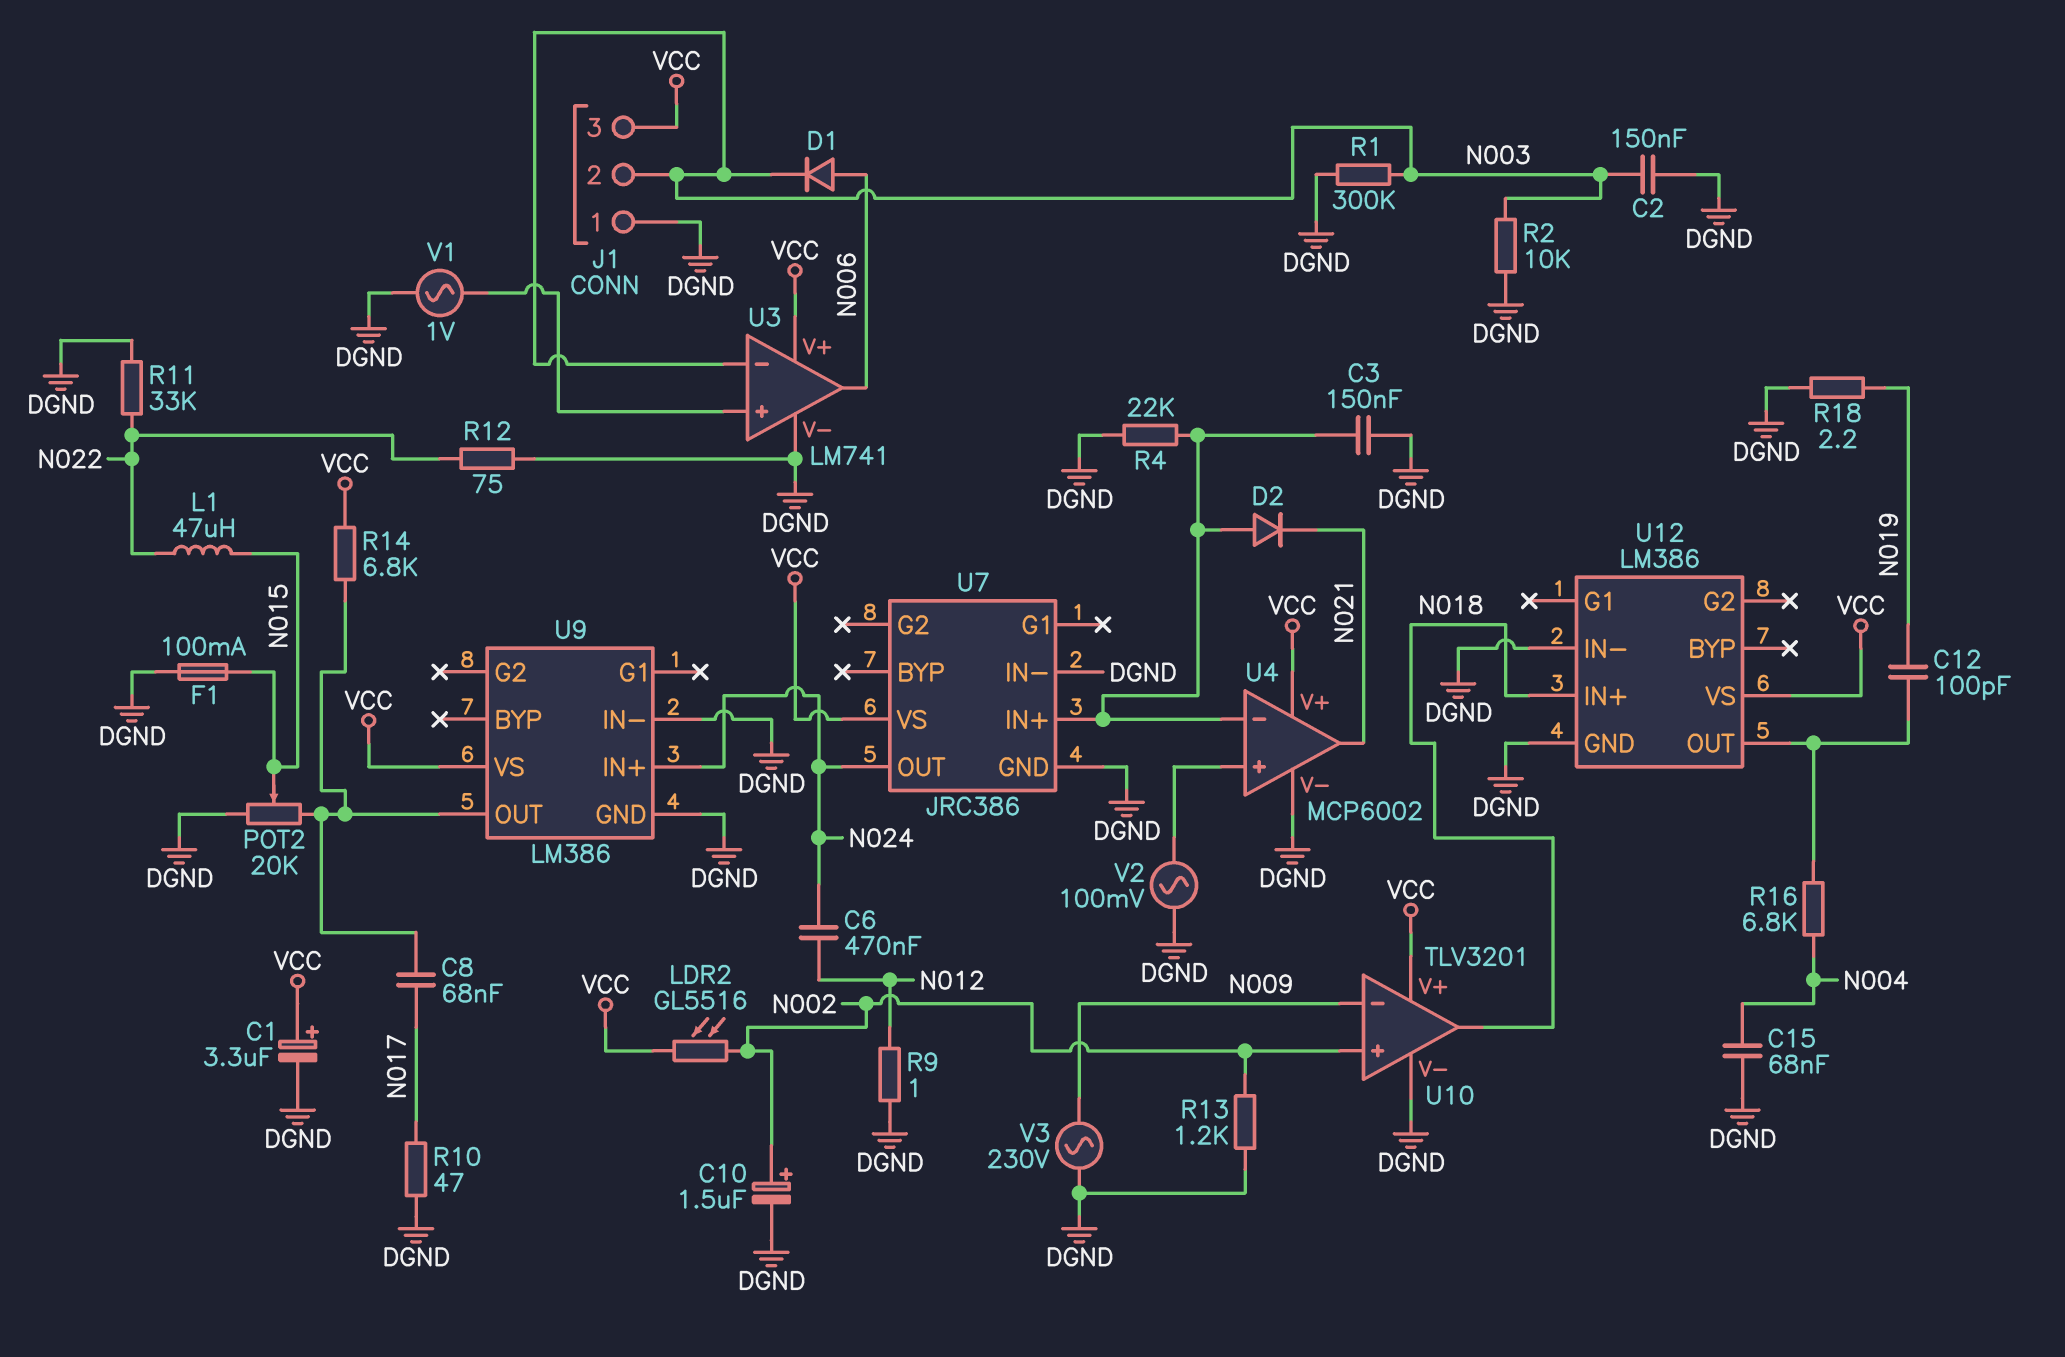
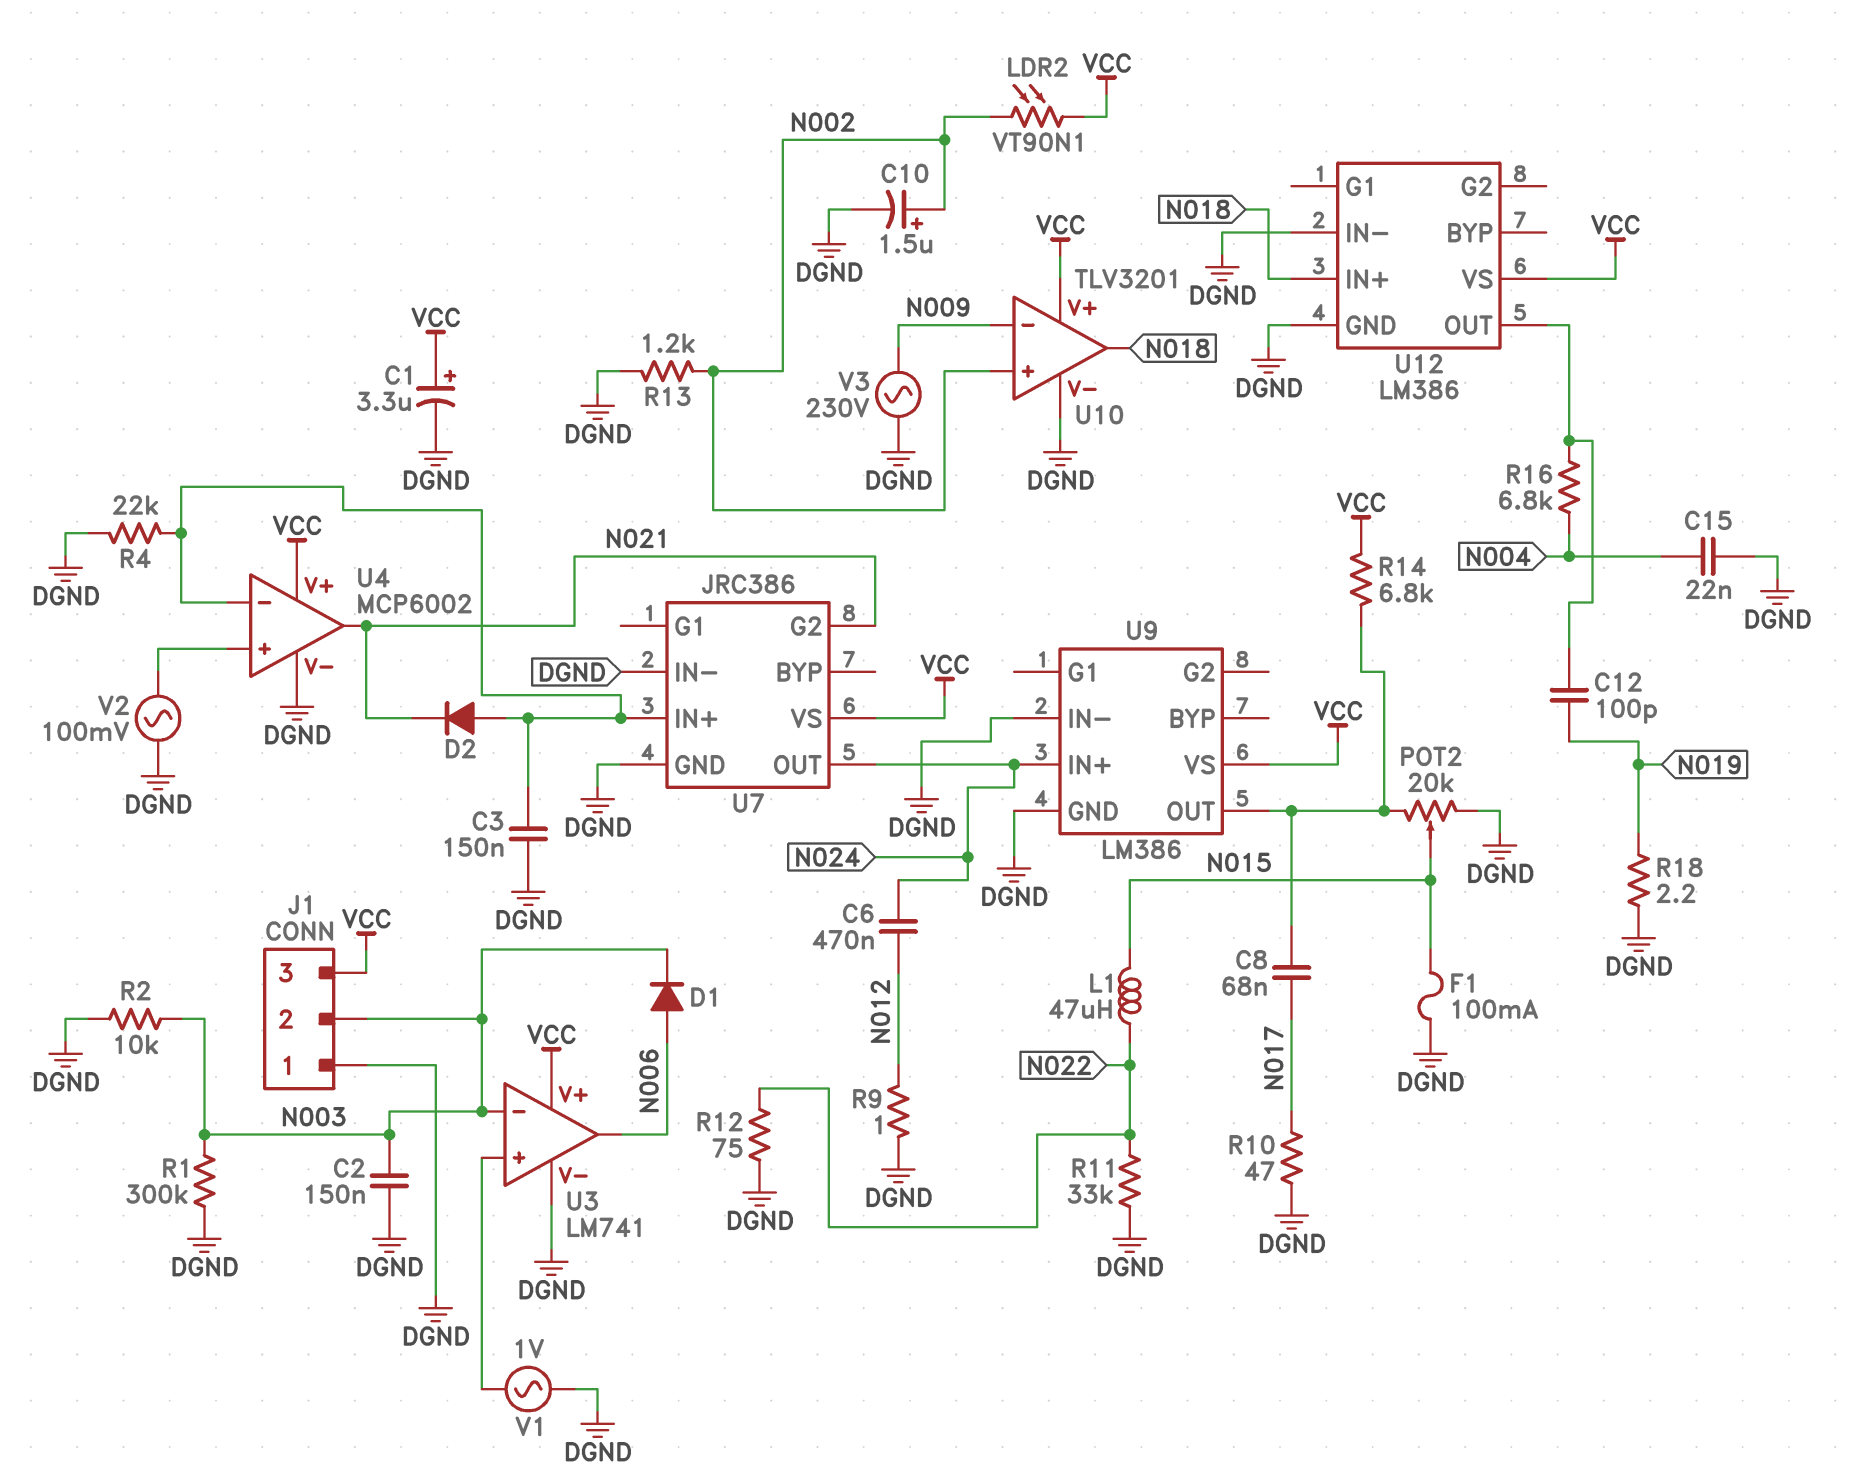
C15: 68nF (DGND, N004) -> 22nF (DGND, N004)
LDR2: GL5516 (N002, VCC) -> VT90N1 (N002, VCC)
U7 pin G2: none -> N021

